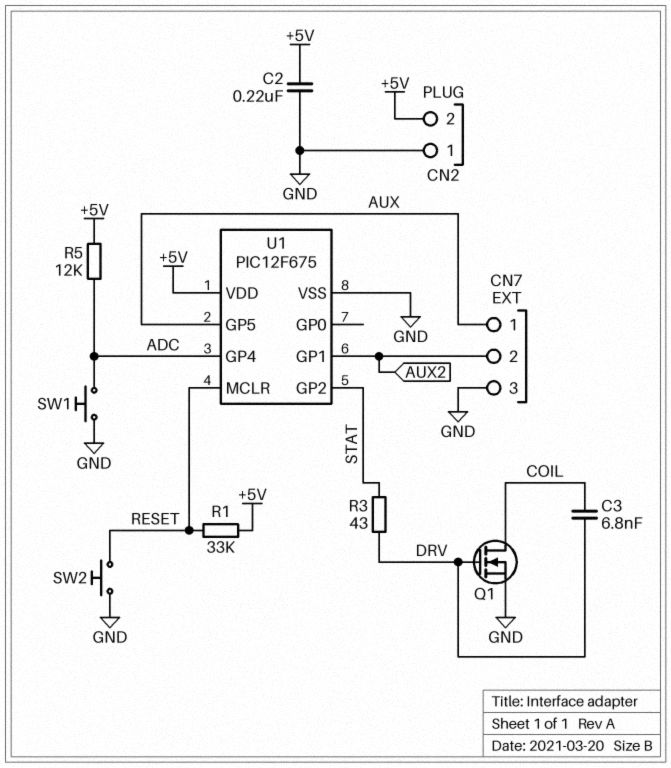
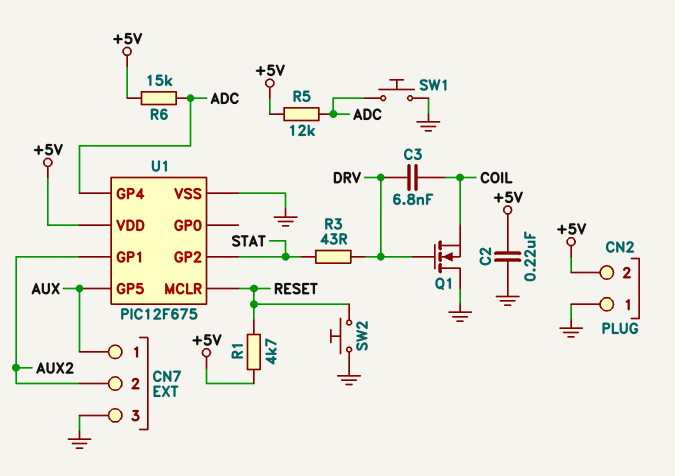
Q1: NMOS (G DRV, D COIL, S GND) -> NMOS (G DRV, D GND, S COIL)
R1: 33k (+5V, RESET) -> 4.7k (+5V, RESET)
R6: none -> 15k (+5V, ADC)

